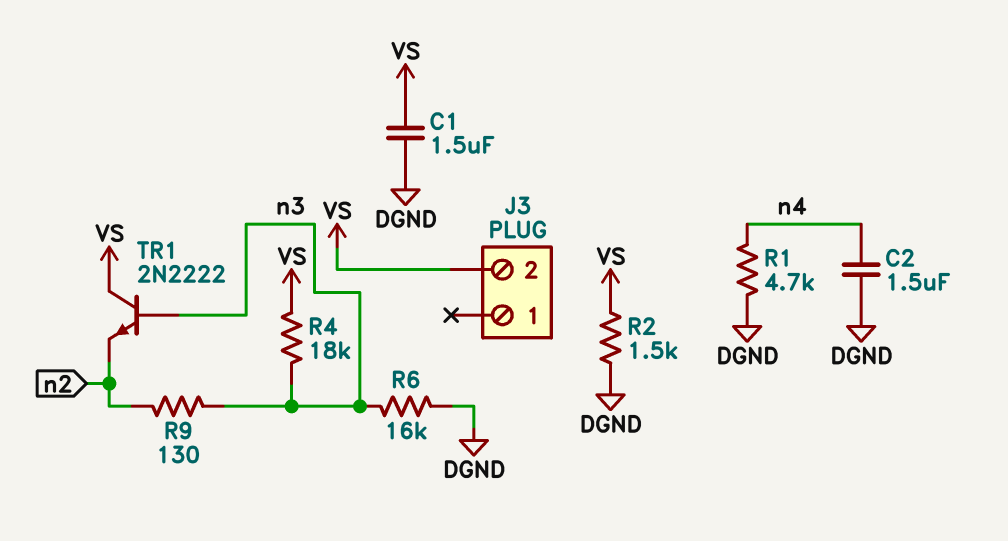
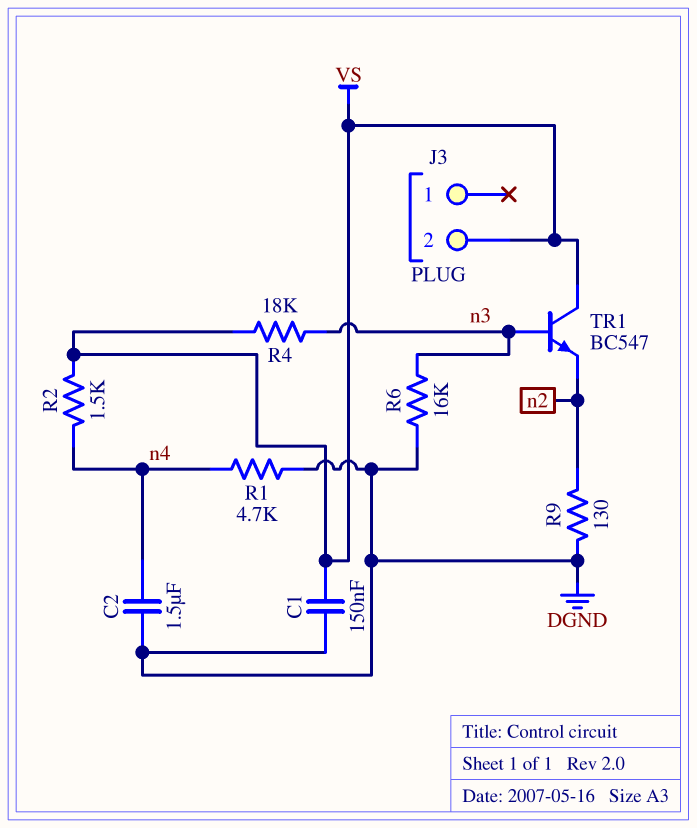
C1: 1.5uF (DGND, VS) -> 150nF (DGND, VS)
R2: 1.5k (DGND, VS) -> 1.5k (VS, n4)
R9: 130 (n2, n3) -> 130 (DGND, n2)
TR1: NPN 2N2222 (B n3, C VS, E n2) -> NPN BC547 (B n3, C VS, E n2)

